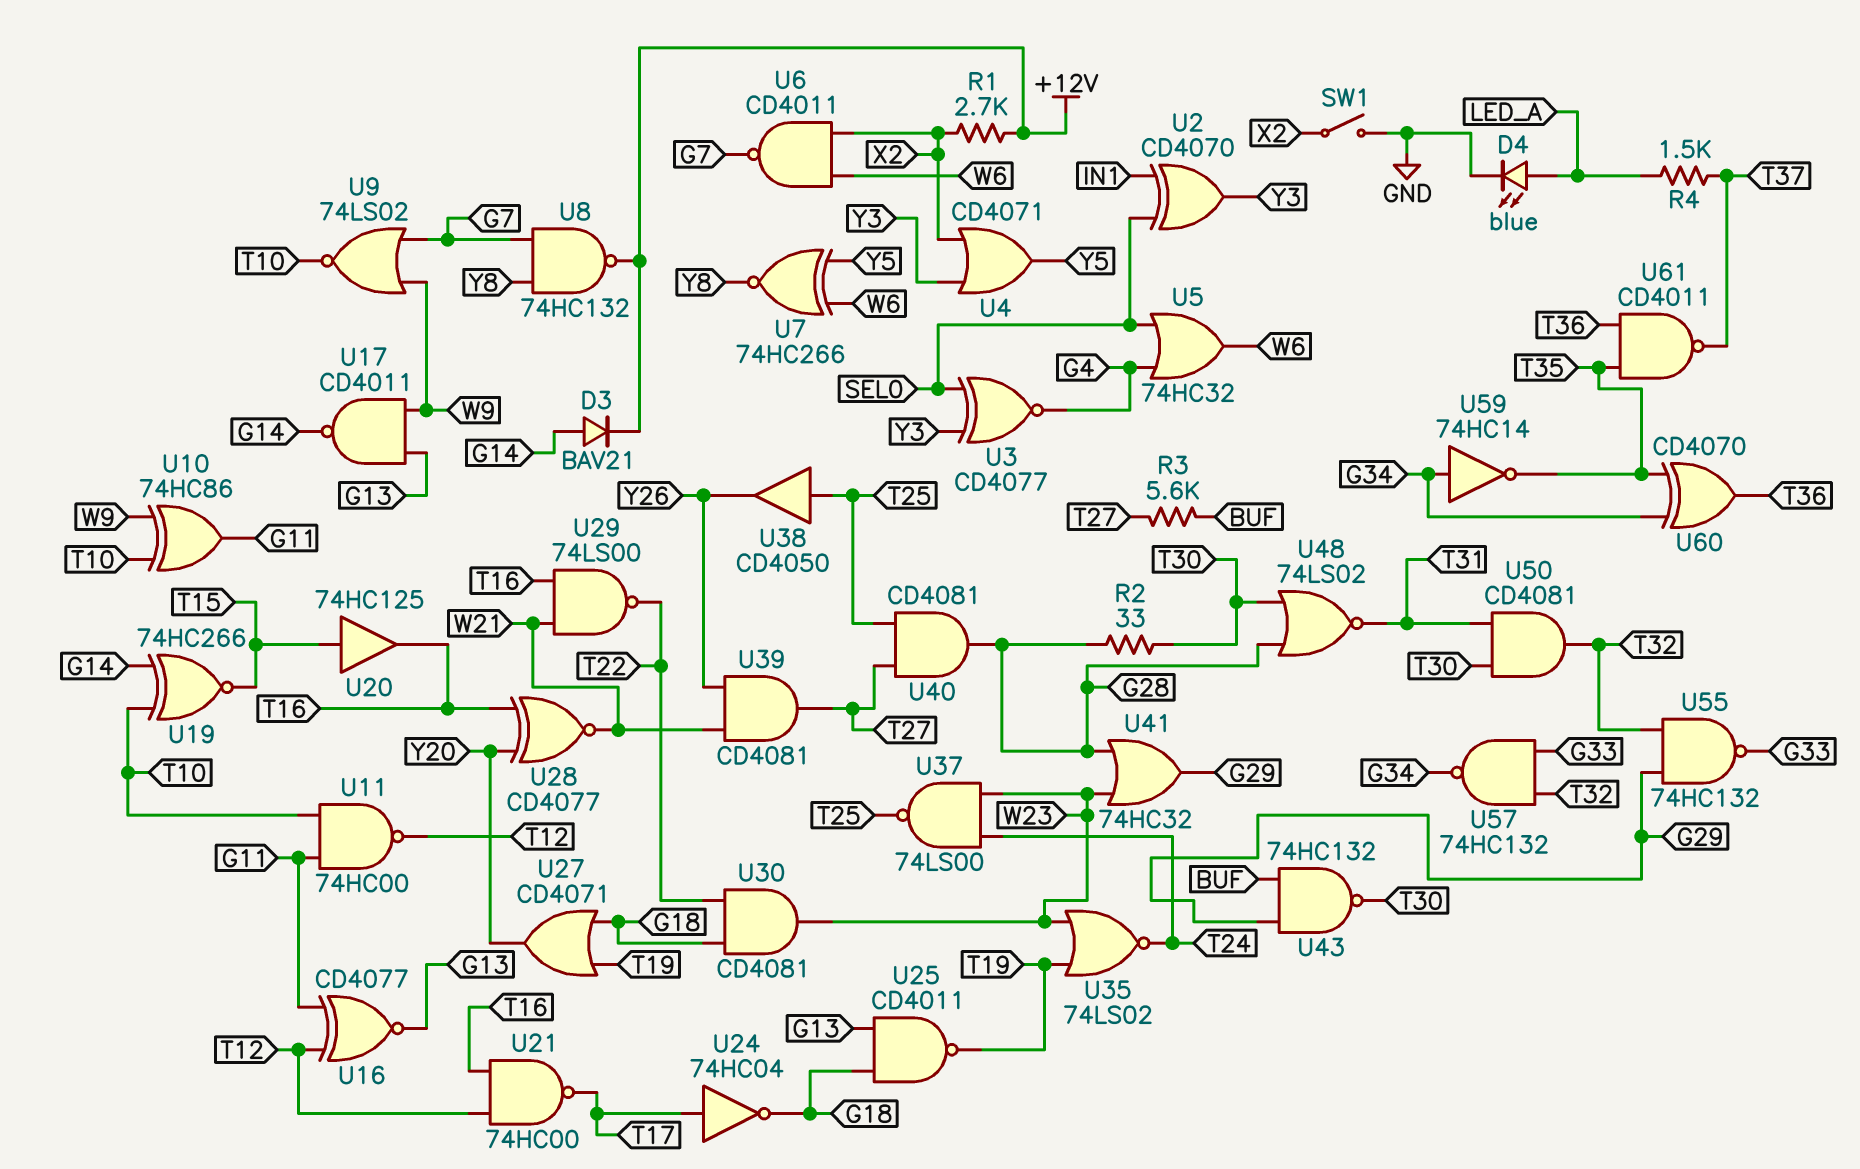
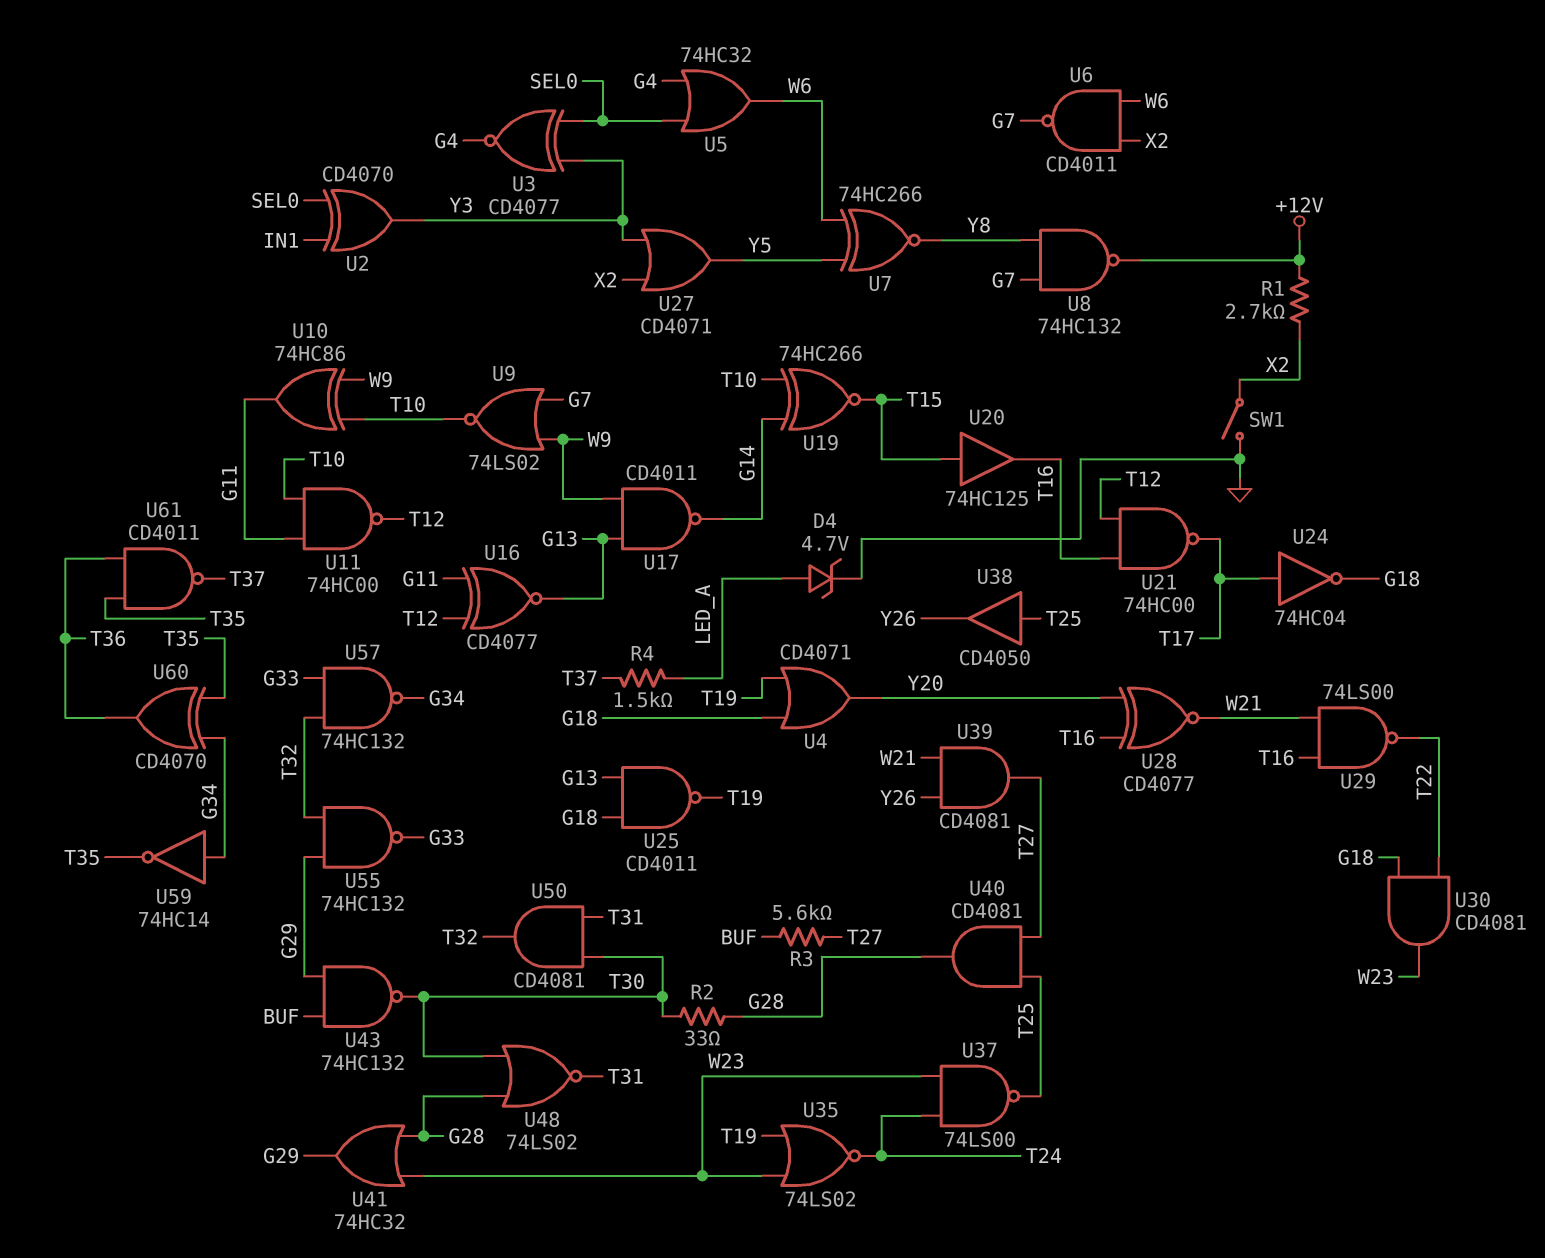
D3: diode BAV21 (A G14, K +12V) -> none
D4: LED blue (A LED_A, K GND) -> zener 4.7V (A LED_A, K GND)
U4: OR CD4071 (in X2, in Y3, out Y5) -> OR CD4071 (in G18, in T19, out Y20)
U27: OR CD4071 (in G18, in T19, out Y20) -> OR CD4071 (in X2, in Y3, out Y5)

